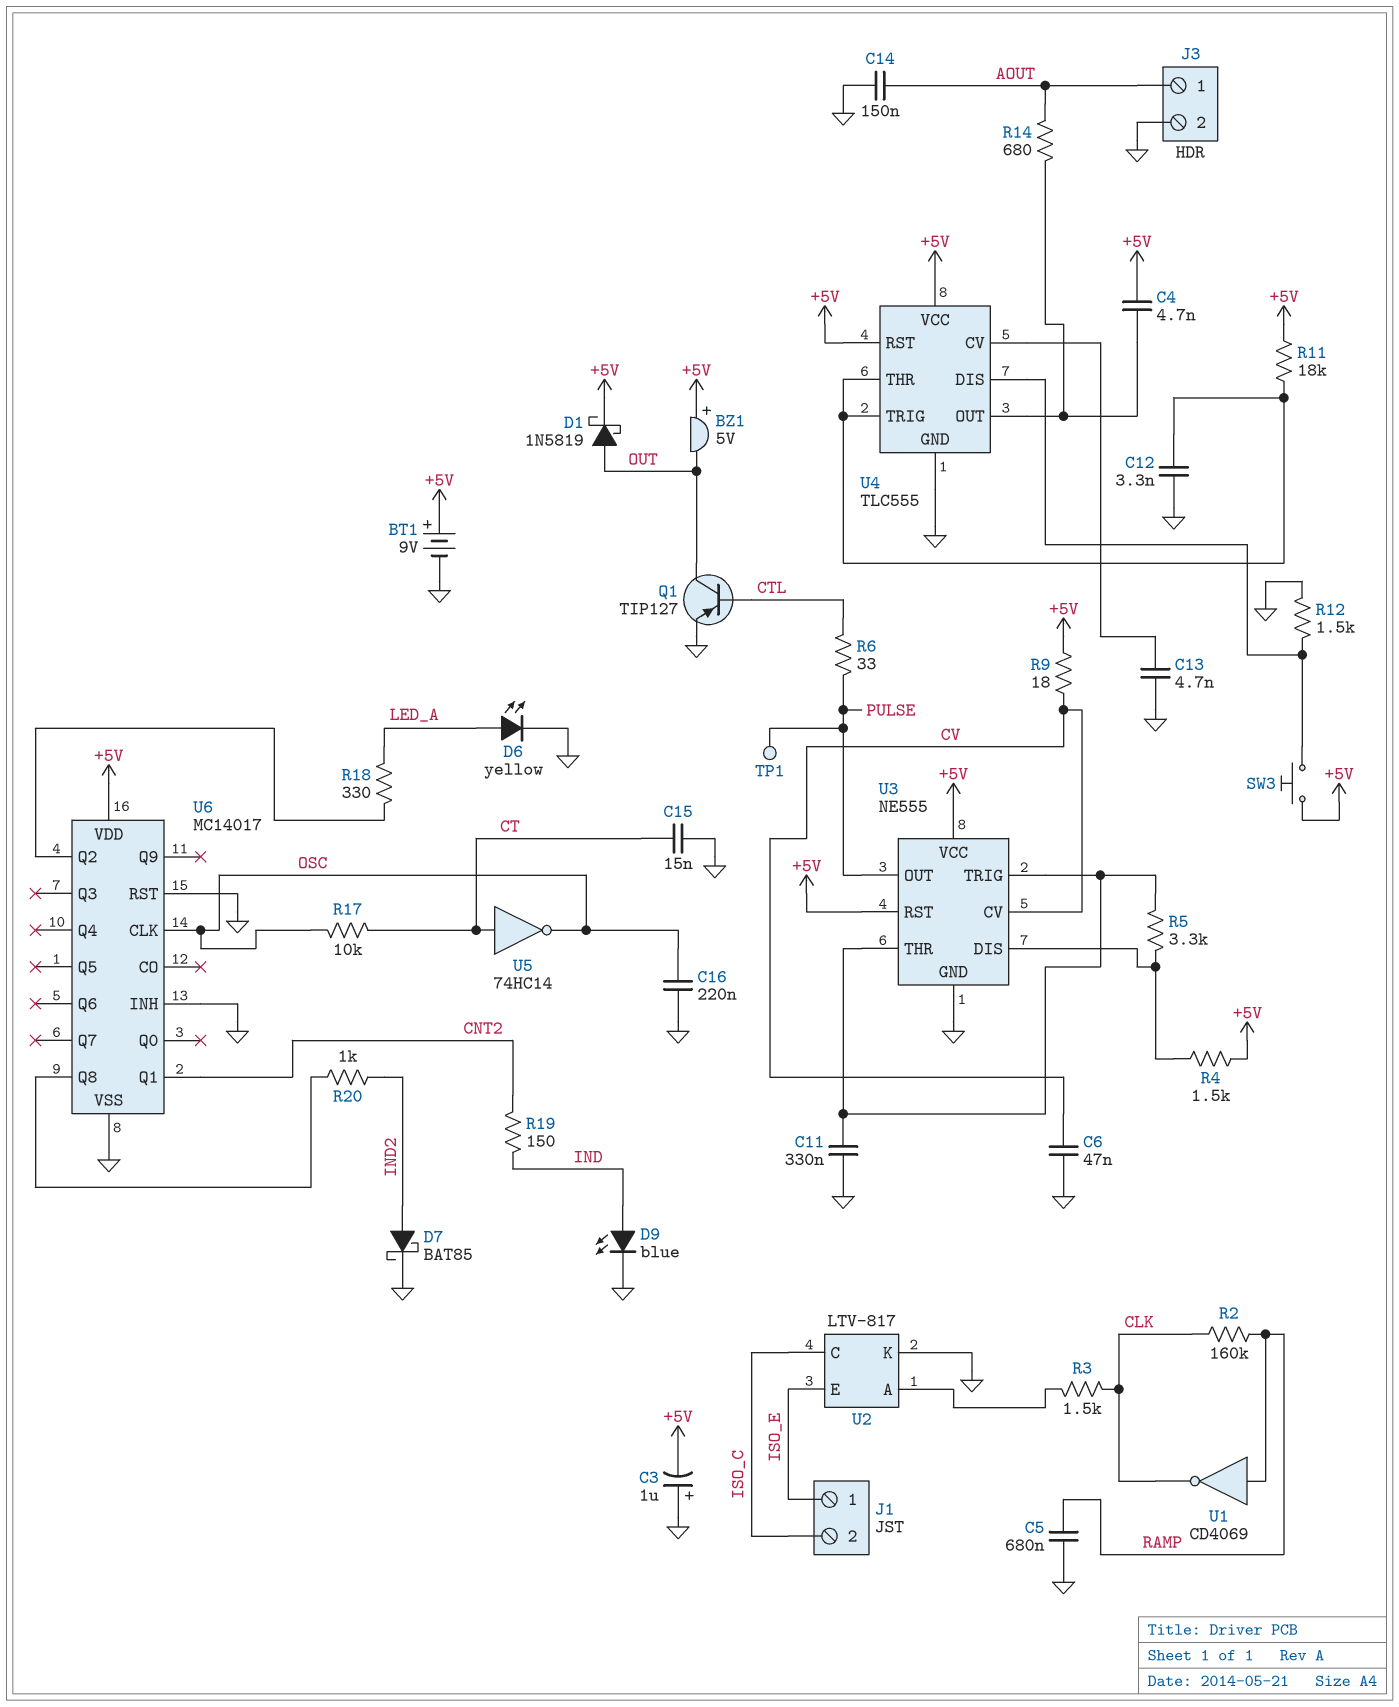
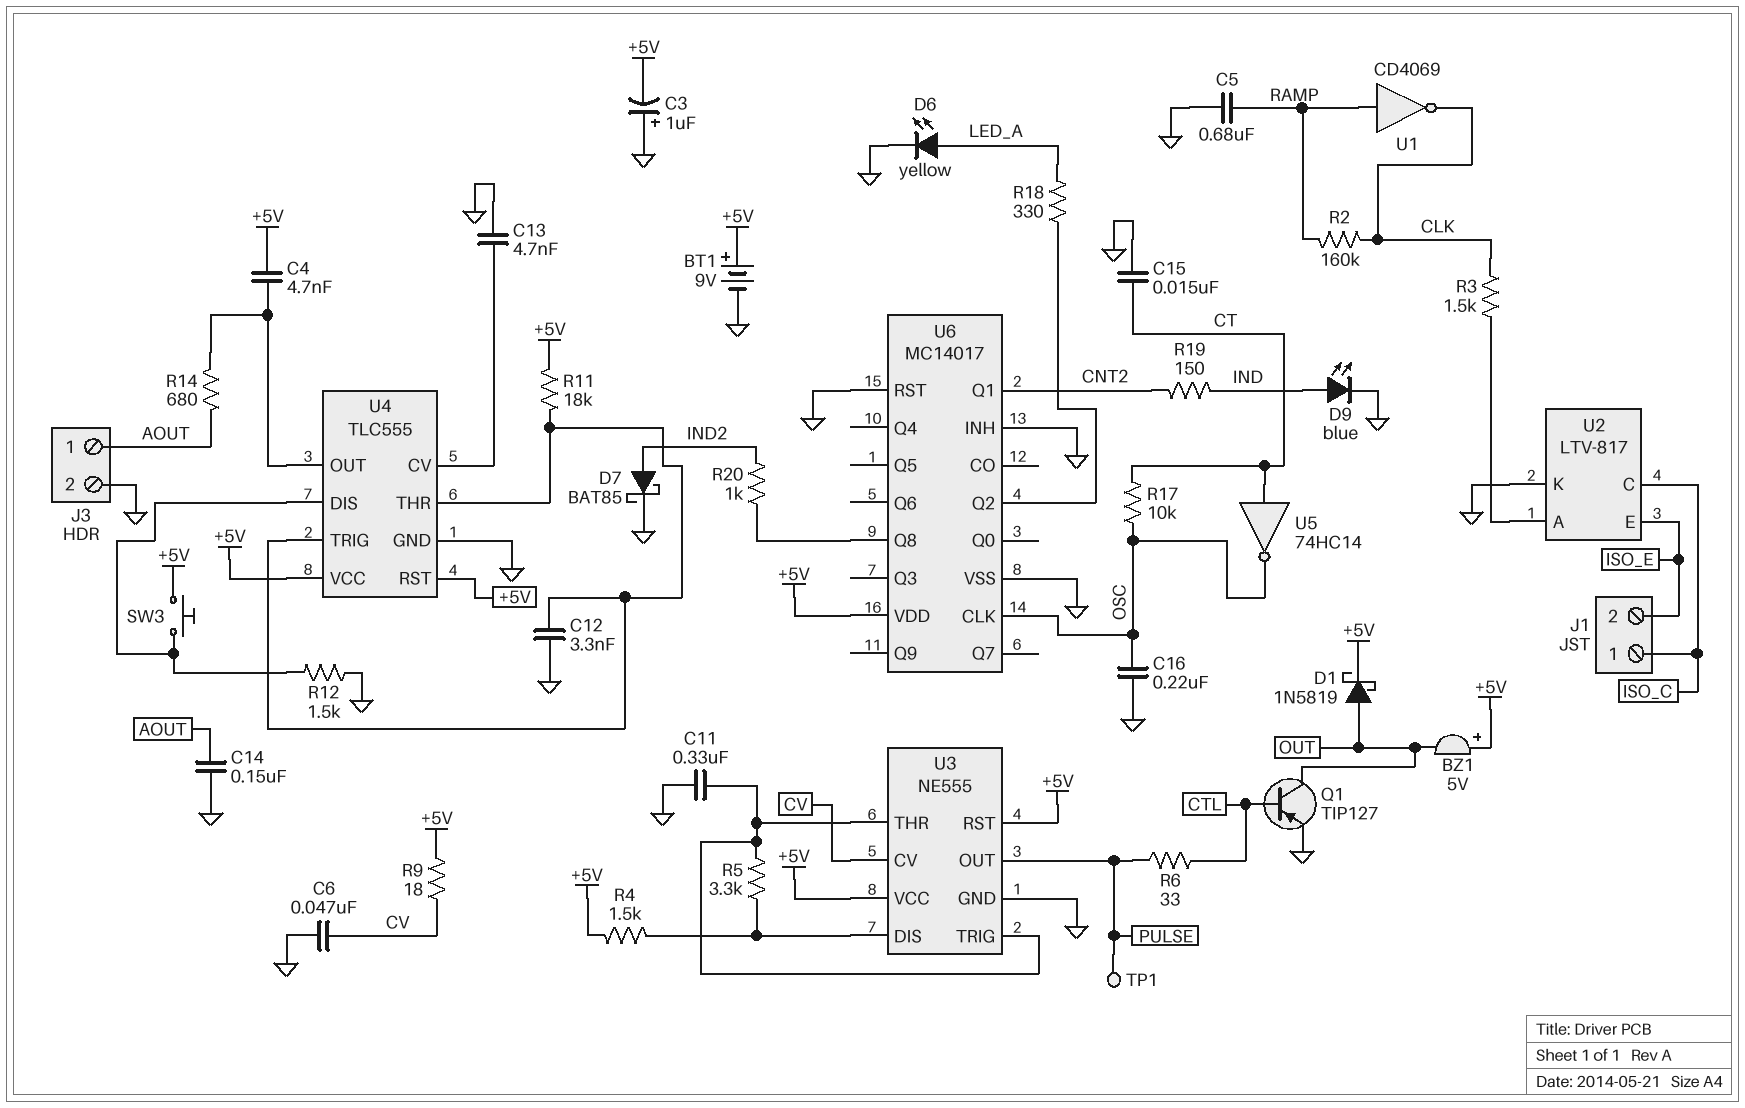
J1 pin 1: ISO_E -> ISO_C
J1 pin 2: ISO_C -> ISO_E

